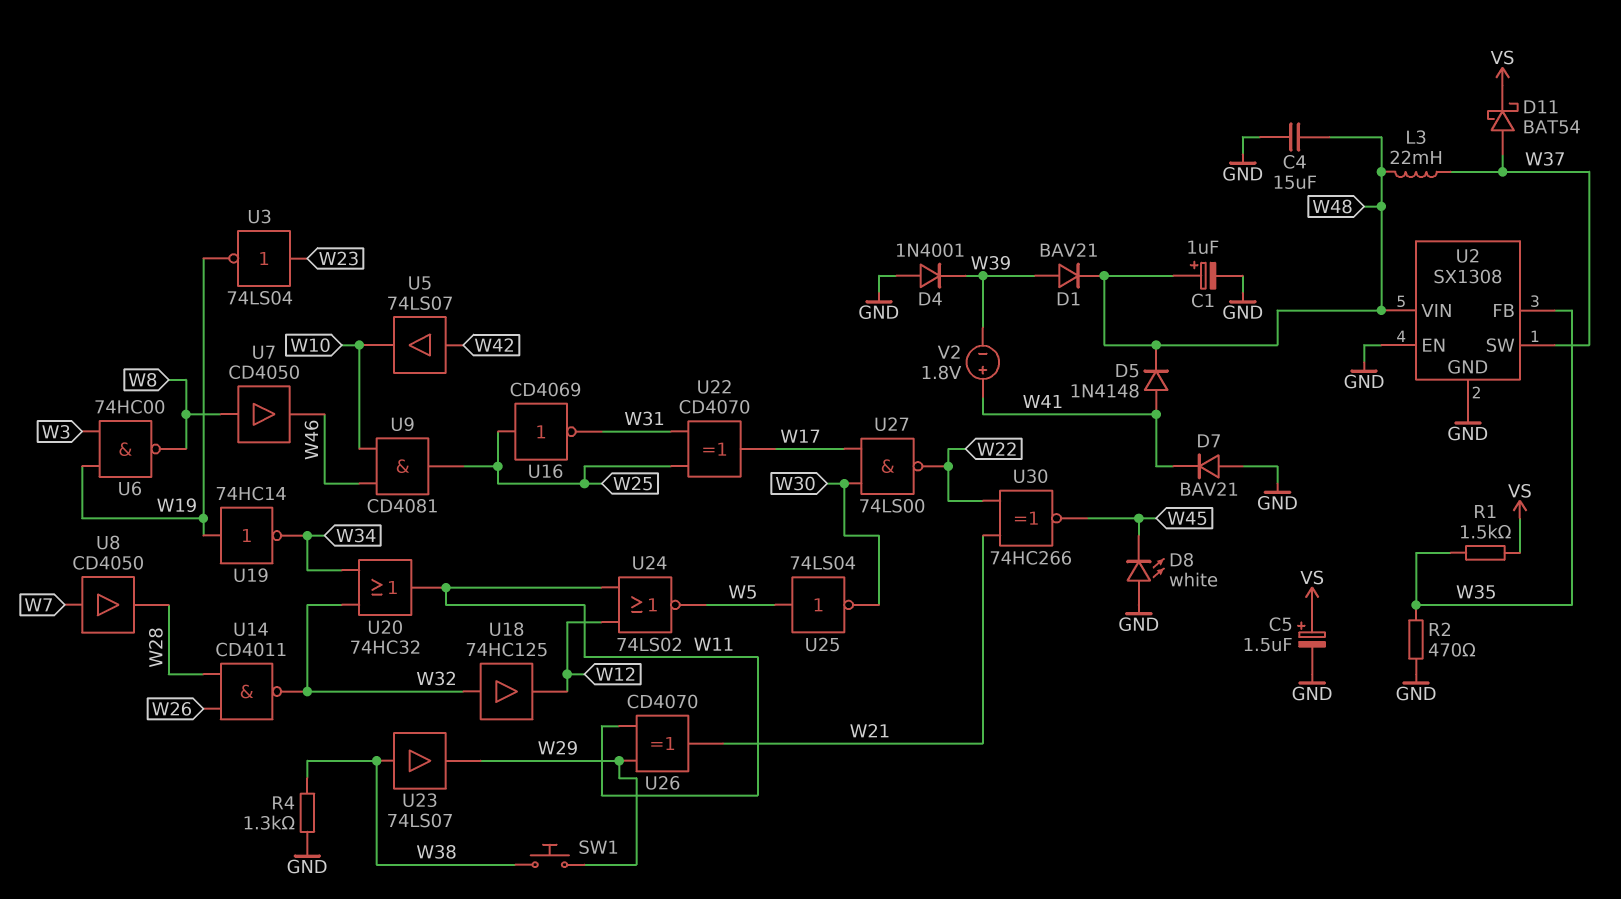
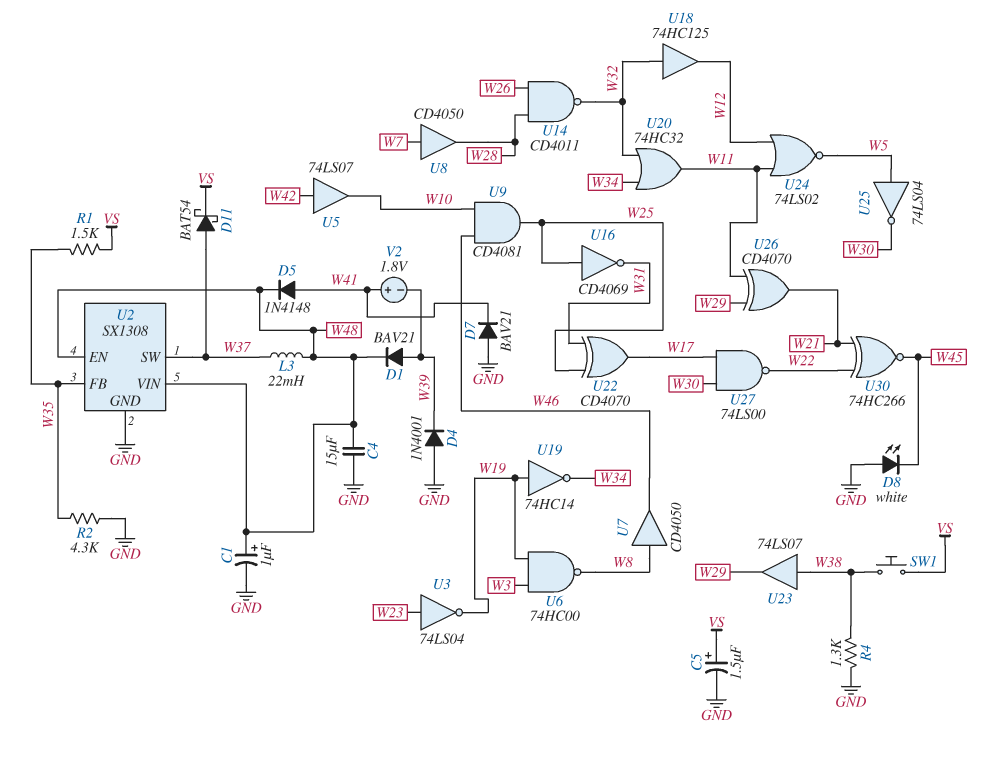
R2: 470 (GND, W35) -> 4.3k (GND, W35)
SW1: button (W29, W38) -> button (VS, W38)
U2 pin EN: GND -> W48

